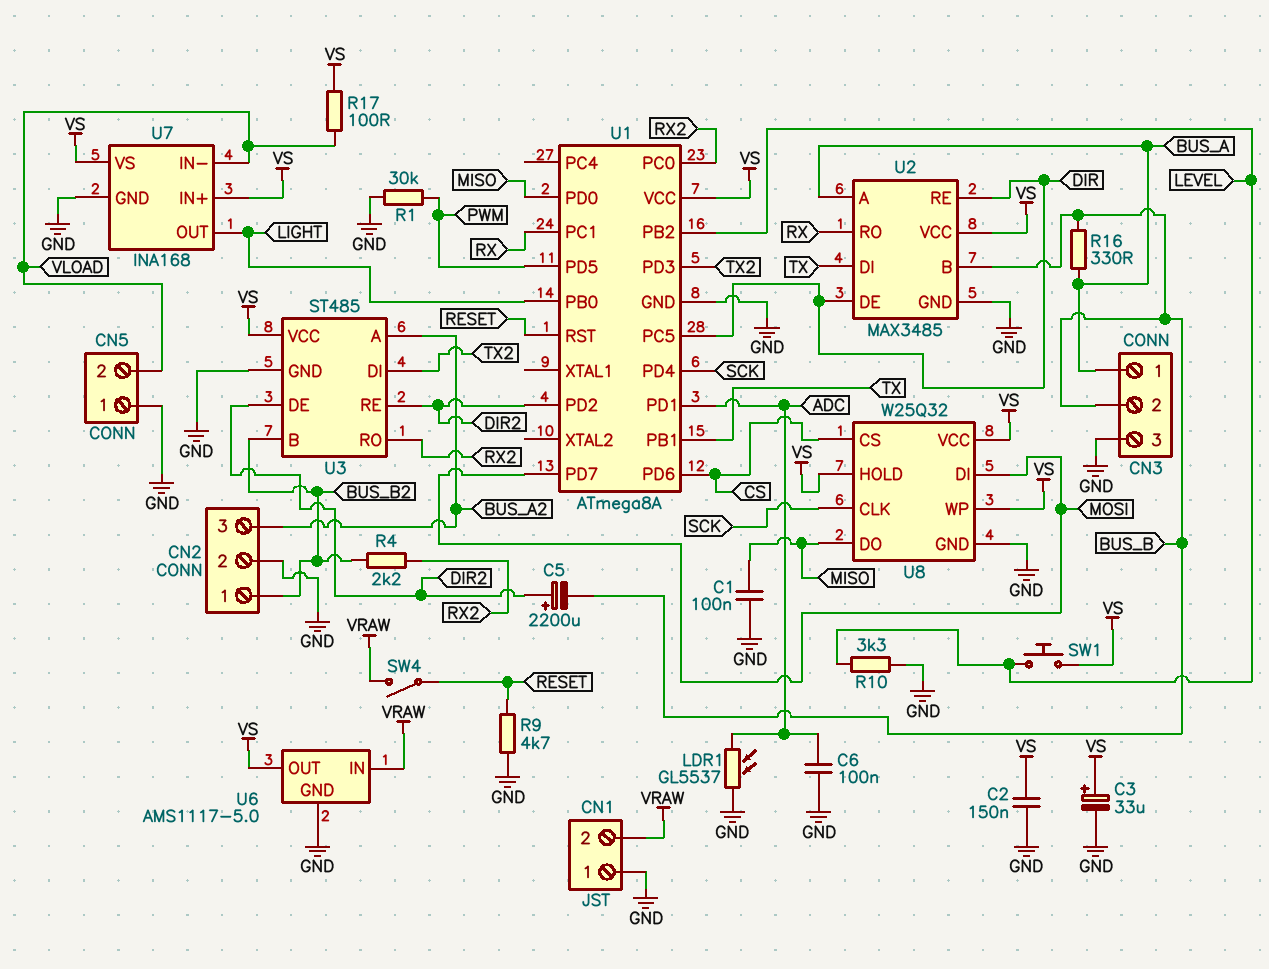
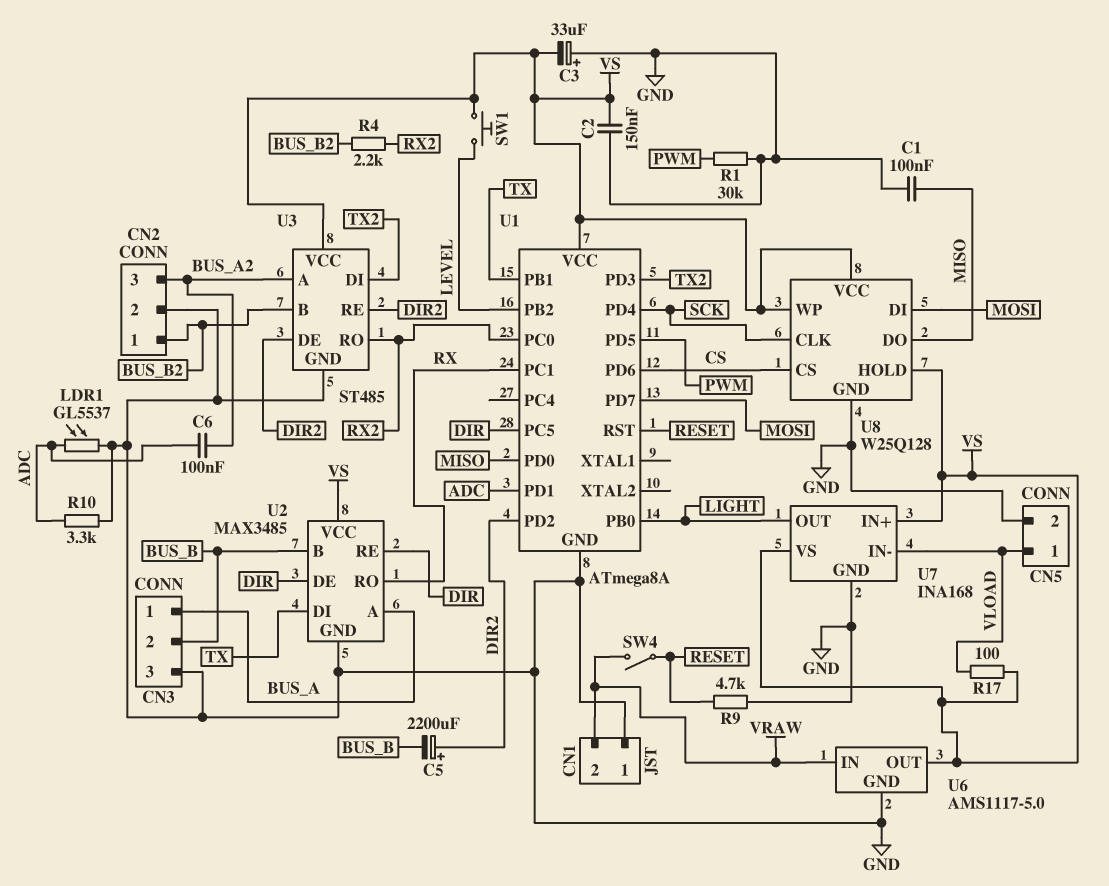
C3: 33uF (plus VS, minus GND) -> 33uF (plus GND, minus VS)
C6: 100nF (ADC, GND) -> 100nF (ADC, BUS_A2)
CN5 pin 1: GND -> VLOAD
CN5 pin 2: VLOAD -> GND
R10: 3.3k (GND, LEVEL) -> 3.3k (ADC, GND)
R16: 330 (BUS_A, BUS_B) -> none
U8: W25Q32 -> W25Q128

